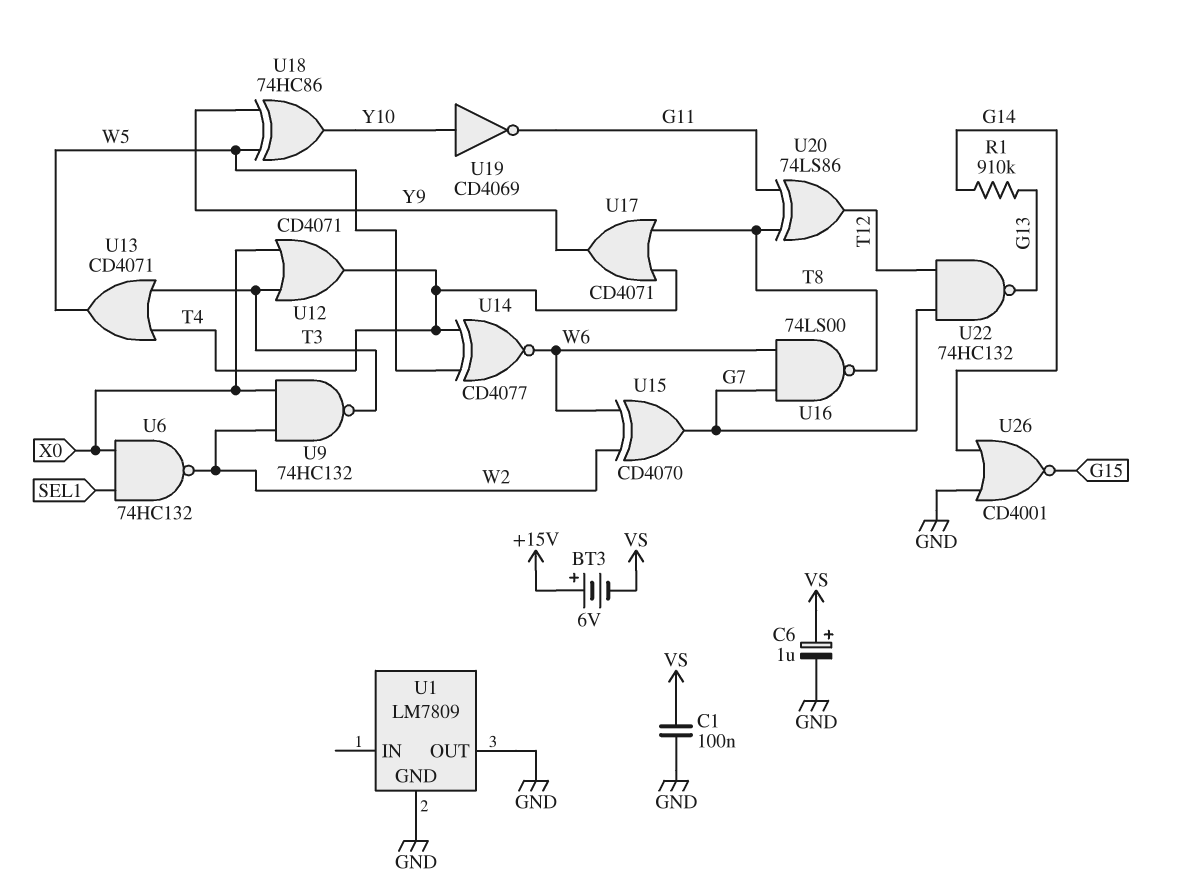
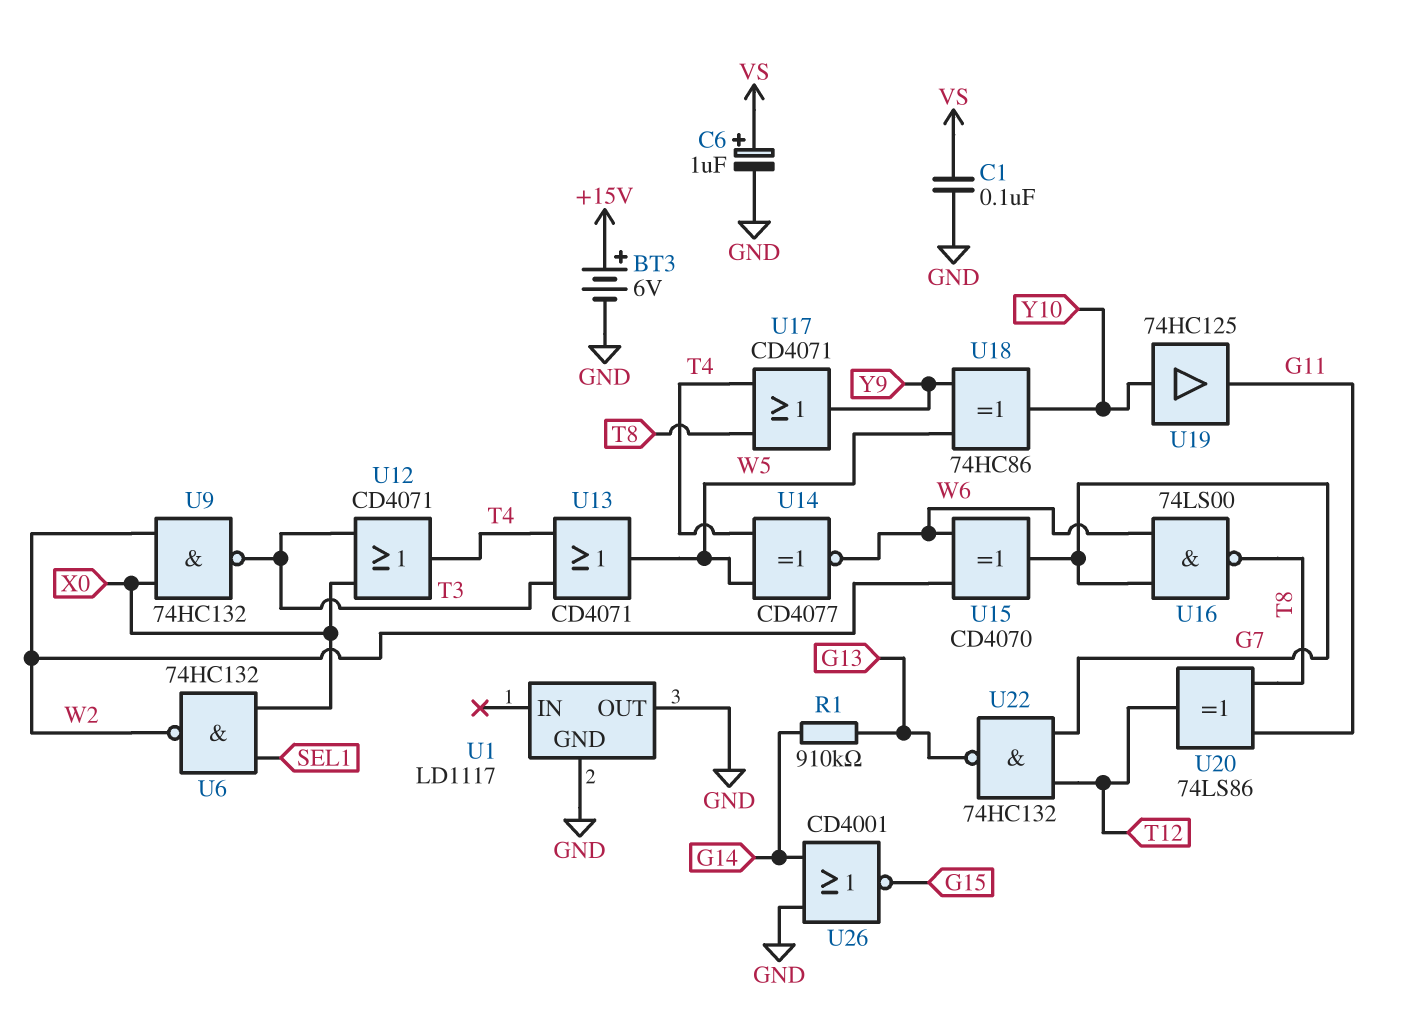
BT3: 6V (plus +15V, minus VS) -> 6V (plus +15V, minus GND)
U1: LM7809 -> LD1117
U19: NOT CD4069 (in Y10, out G11) -> buffer 74HC125 (in Y10, out G11)

